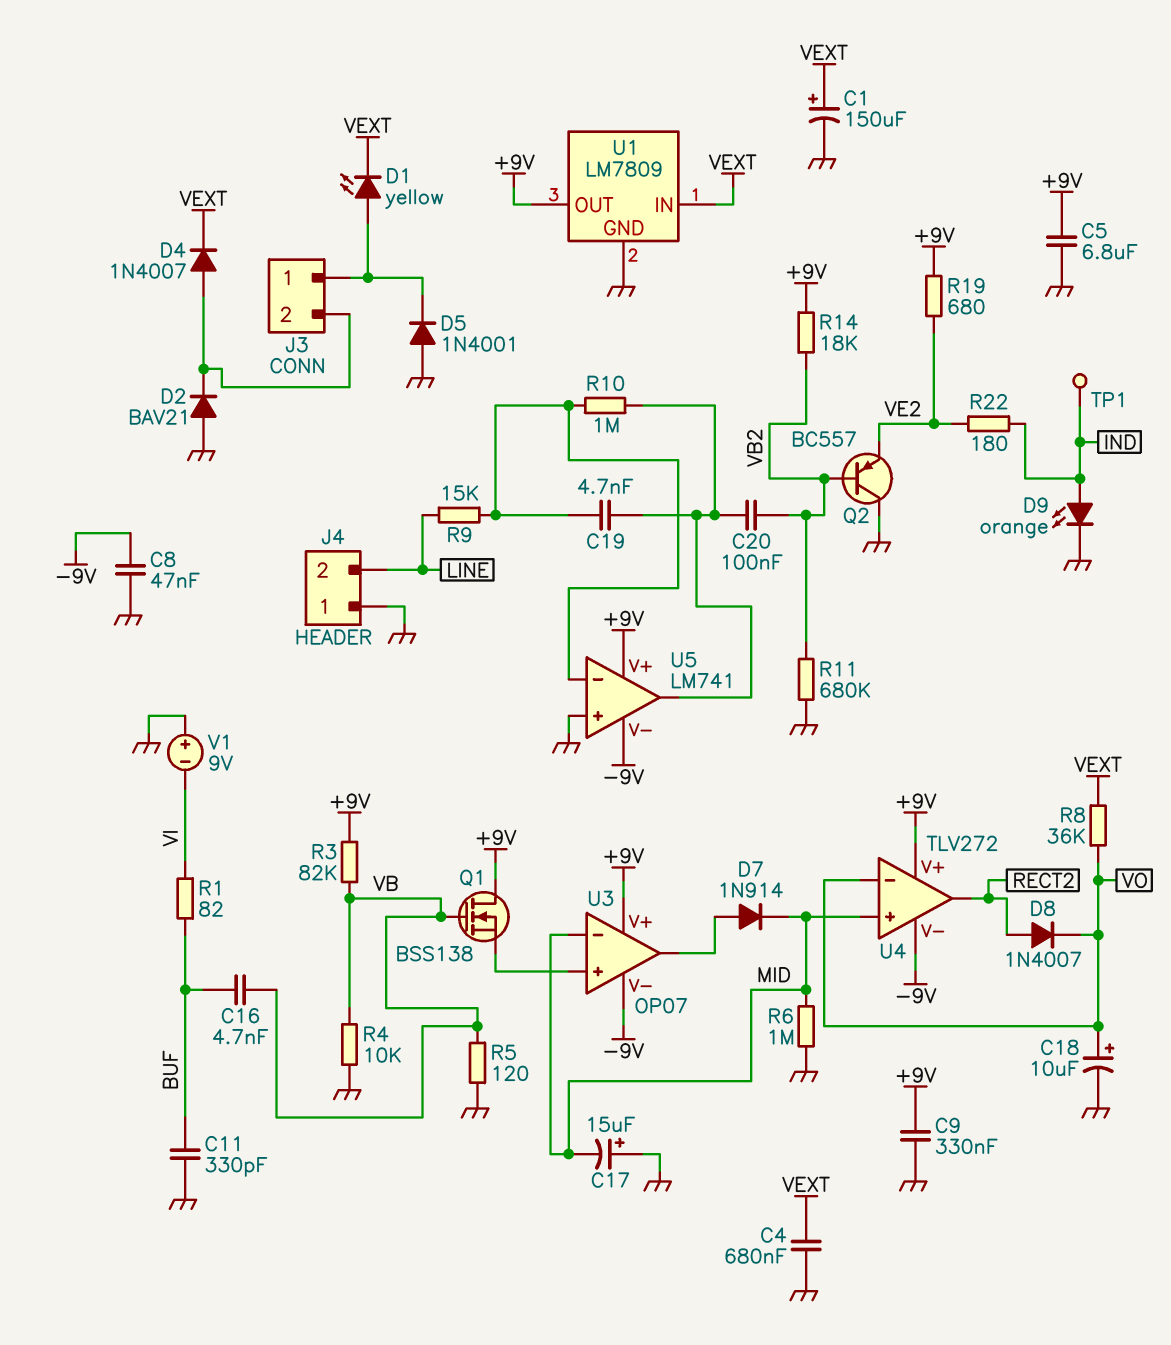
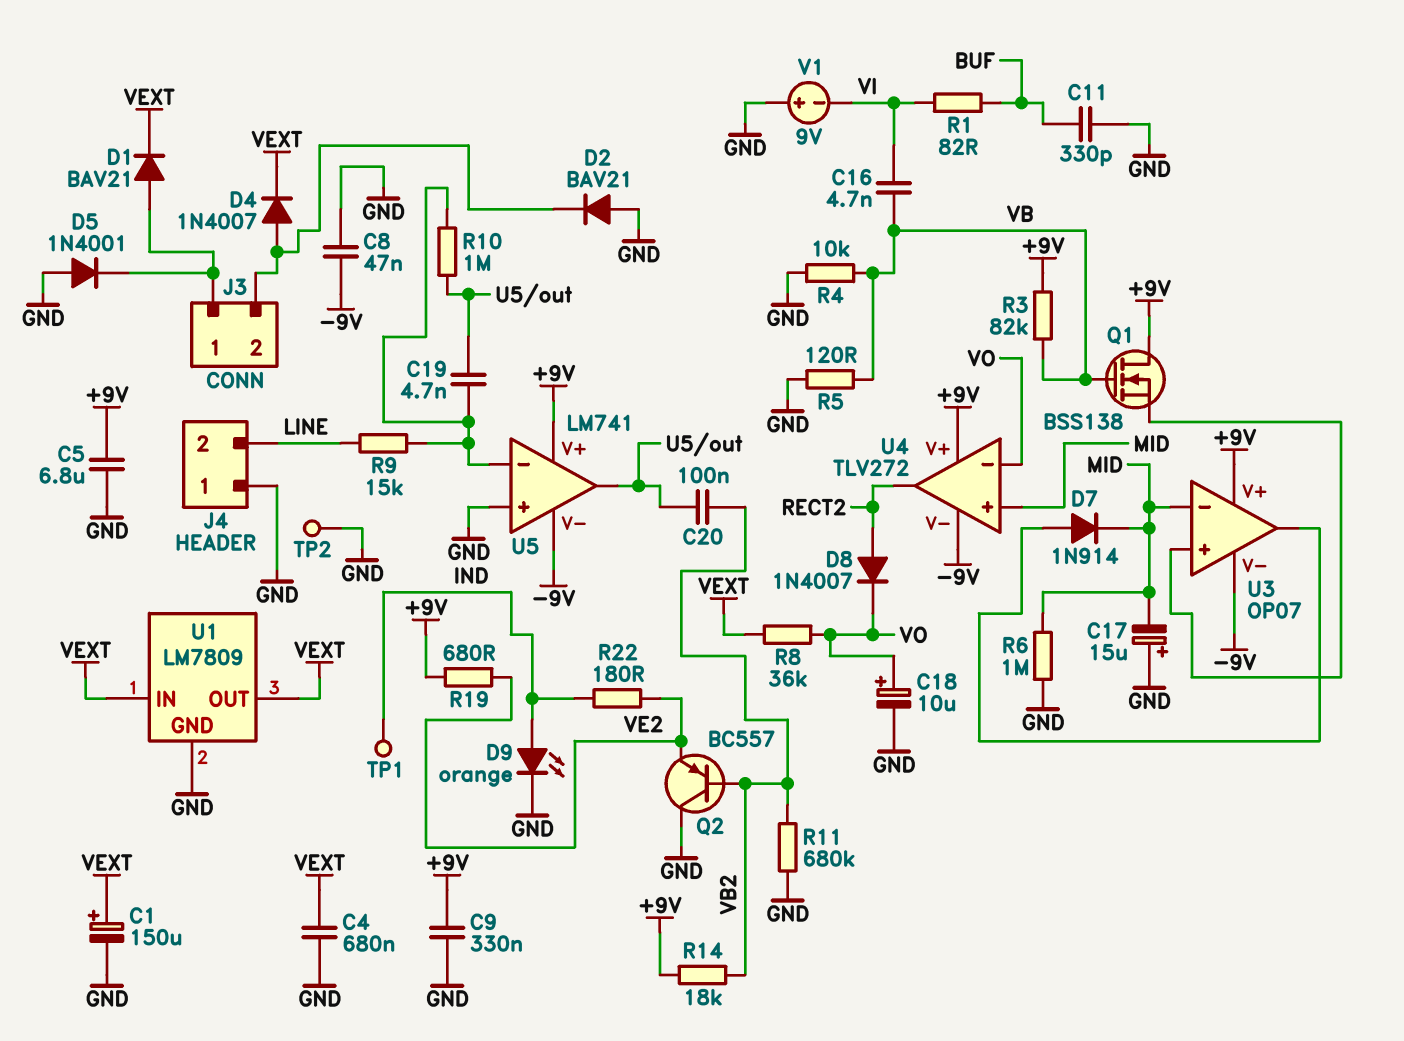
C16: 4.7nF (BUF, VB) -> 4.7nF (VB, VI)
D1: LED yellow (A J3/1, K VEXT) -> diode BAV21 (A J3/1, K VEXT)
TP2: none -> test point (GND)
U1 pin OUT: +9V -> VEXT

